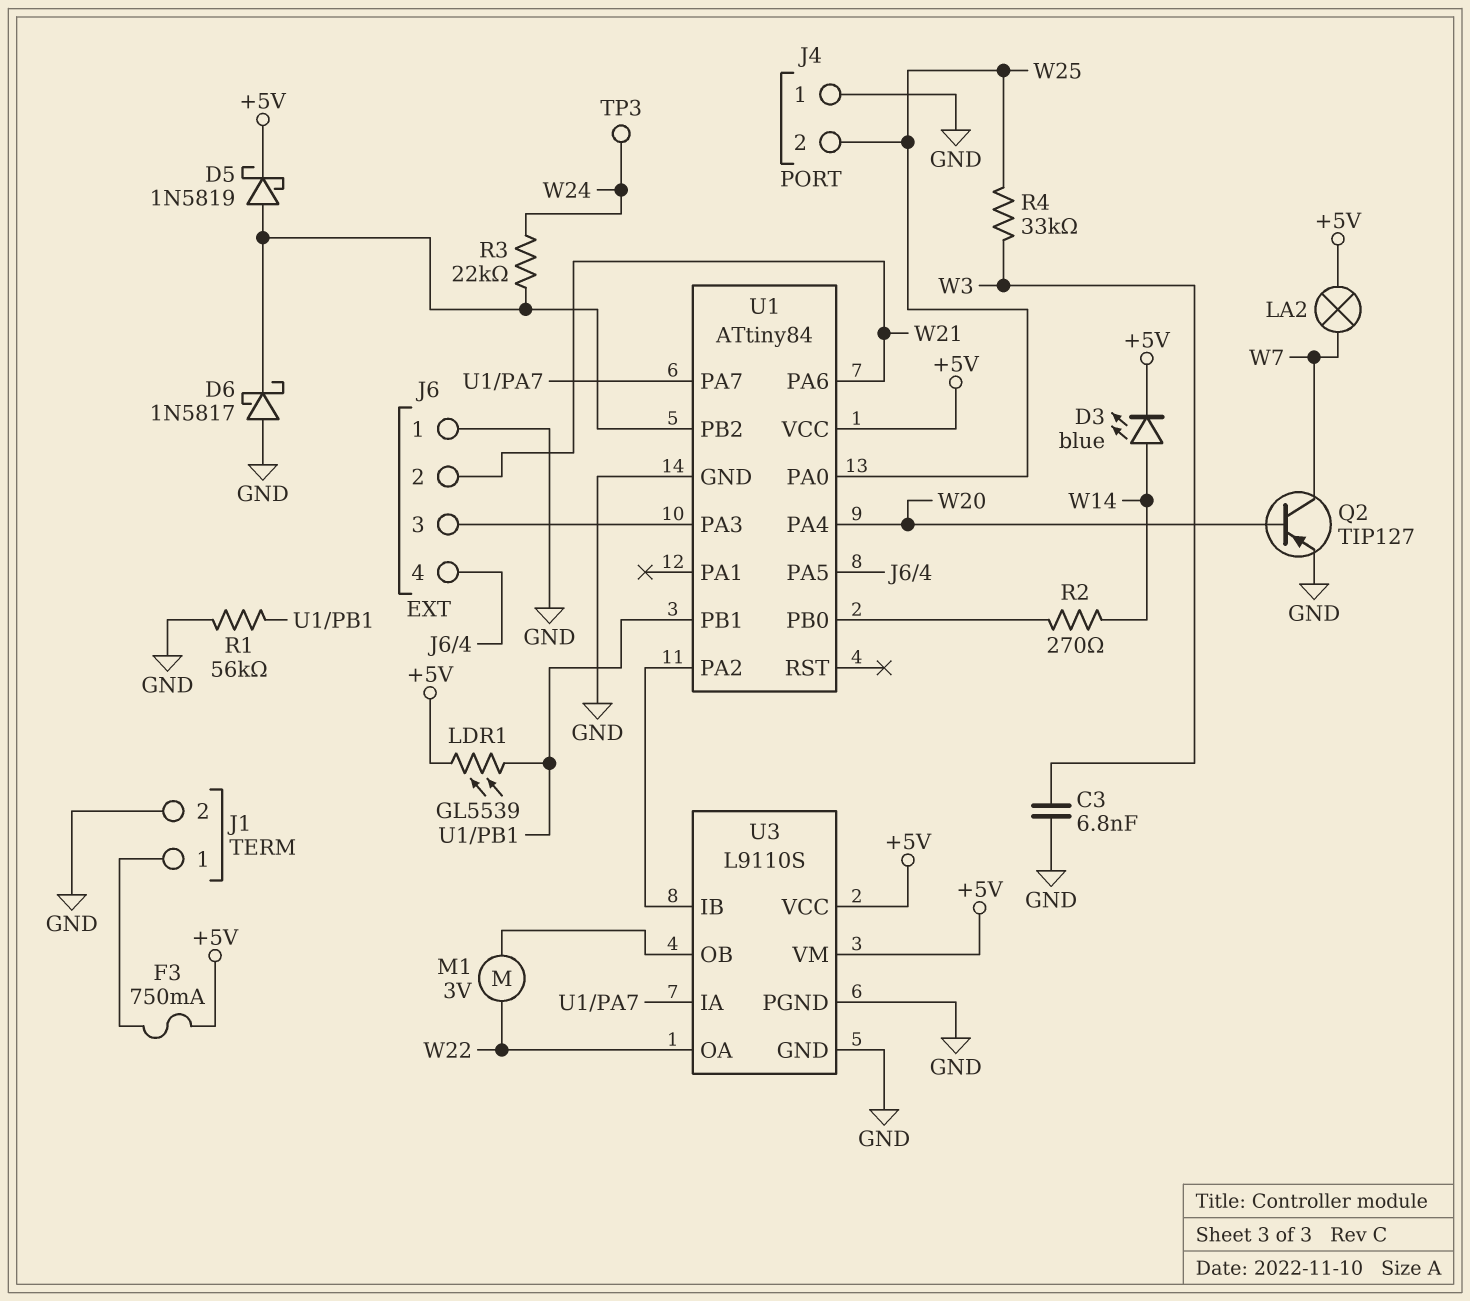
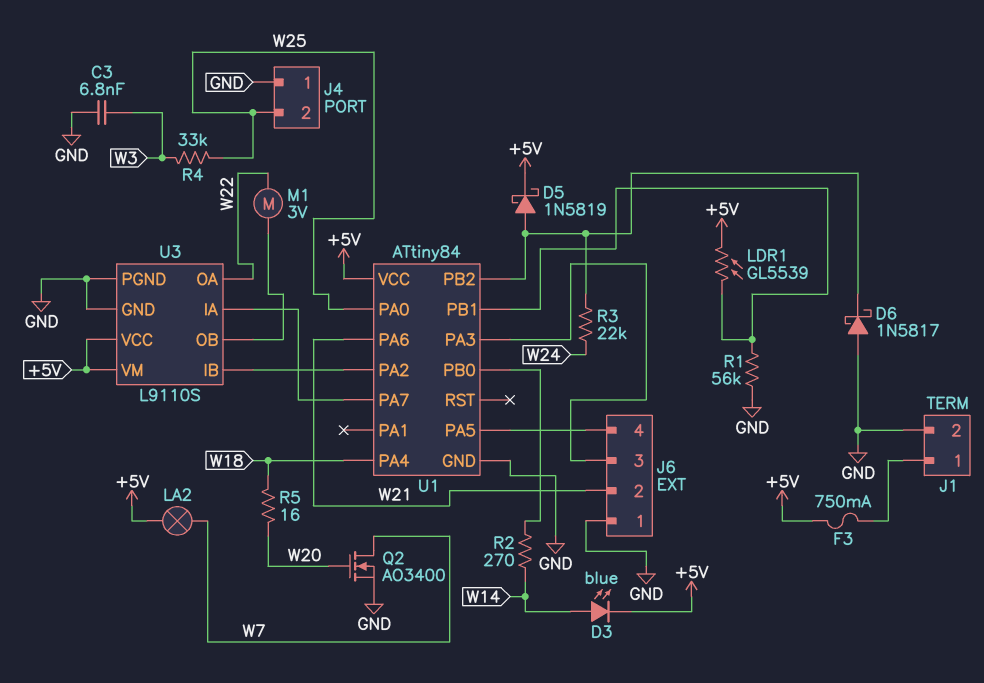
Q2: PNP TIP127 (B W20, C W7, E GND) -> NMOS AO3400 (G W20, D W7, S GND)
R5: none -> 16 (W18, W20)
TP3: test point (W24) -> none
U1 pin PA4: W20 -> W18

